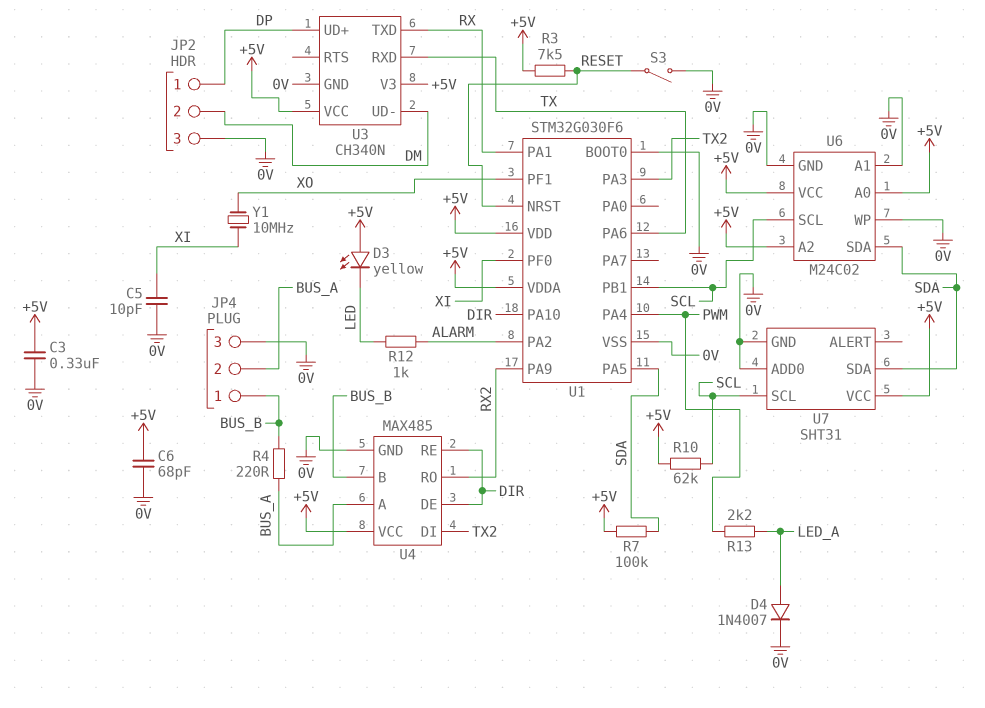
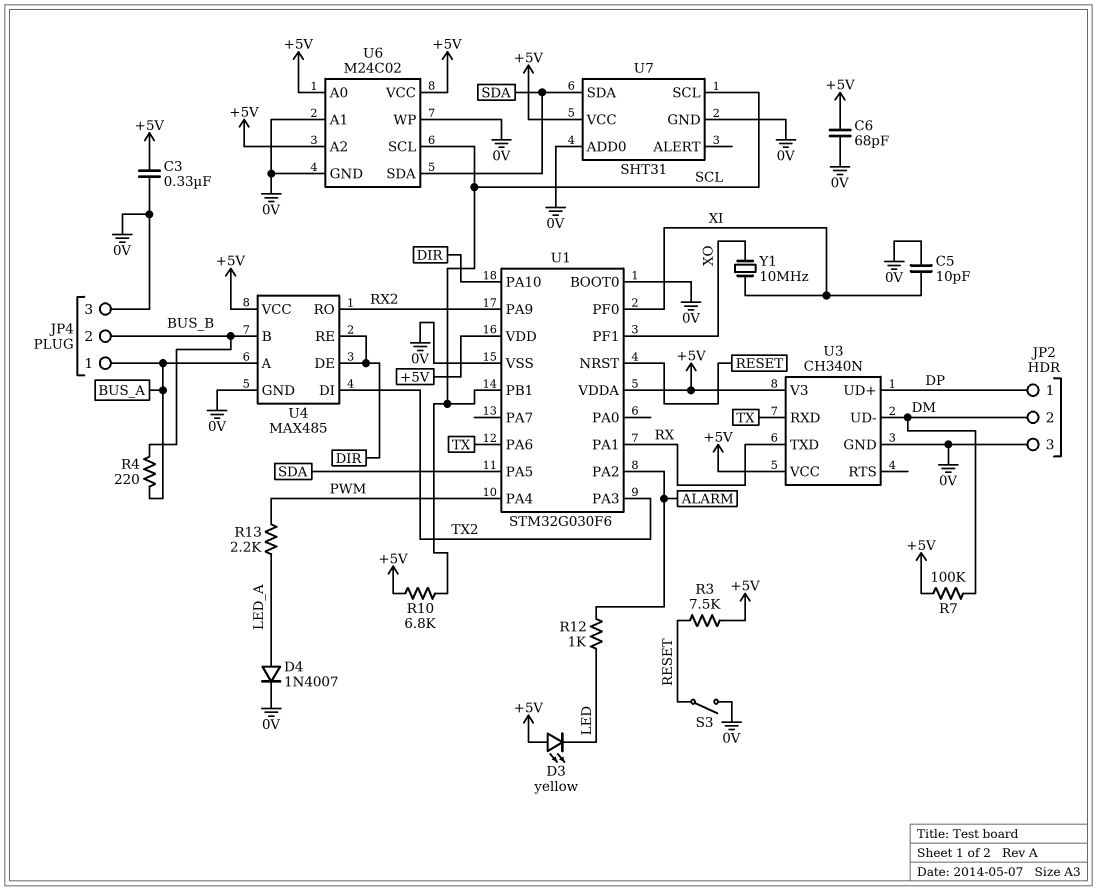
JP4 pin 1: BUS_B -> BUS_A
JP4 pin 2: BUS_A -> BUS_B
R7: 100k (+5V, SDA) -> 100k (+5V, DM)
R10: 62k (+5V, SCL) -> 6.8k (+5V, SCL)

